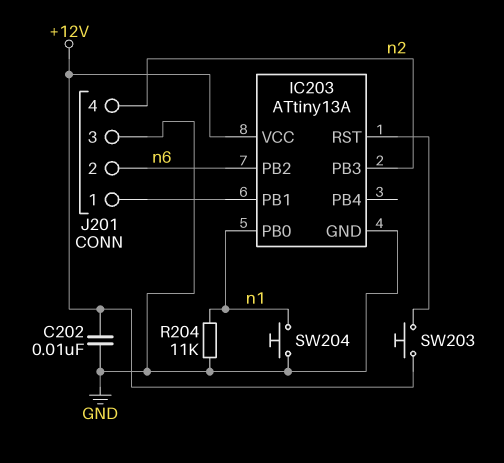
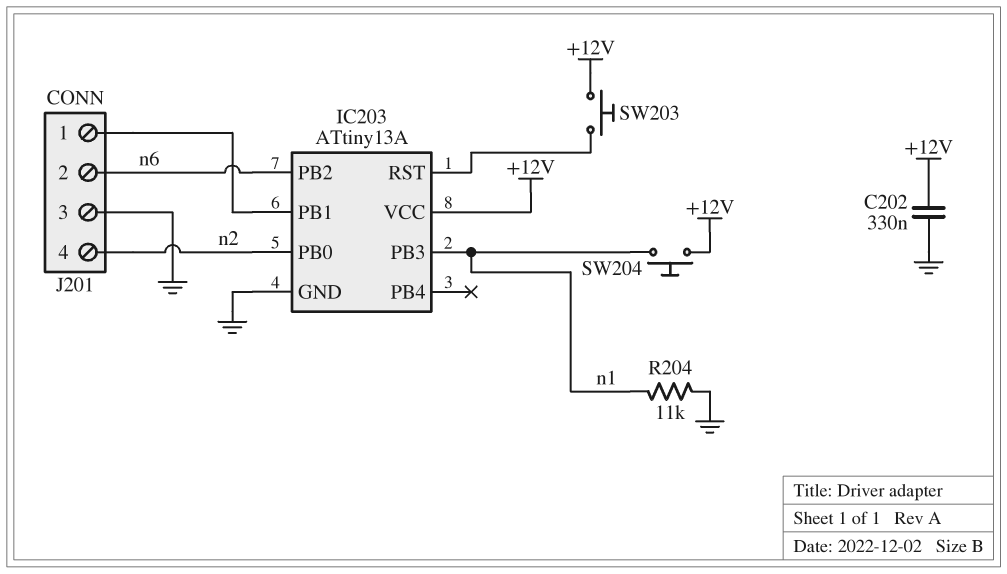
C202: 10nF (+12V, GND) -> 330nF (+12V, GND)
IC203 pin PB0: n1 -> n2
IC203 pin PB3: n2 -> n1
SW204: button (GND, n1) -> button (+12V, n1)

